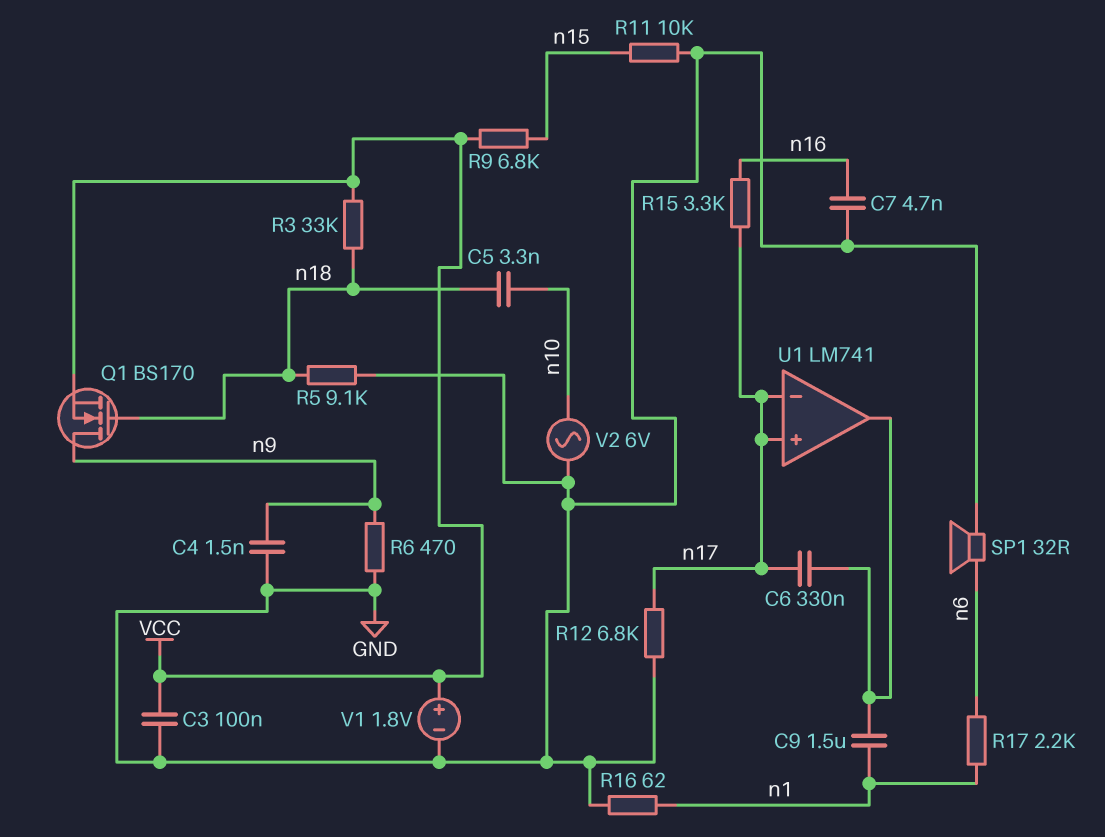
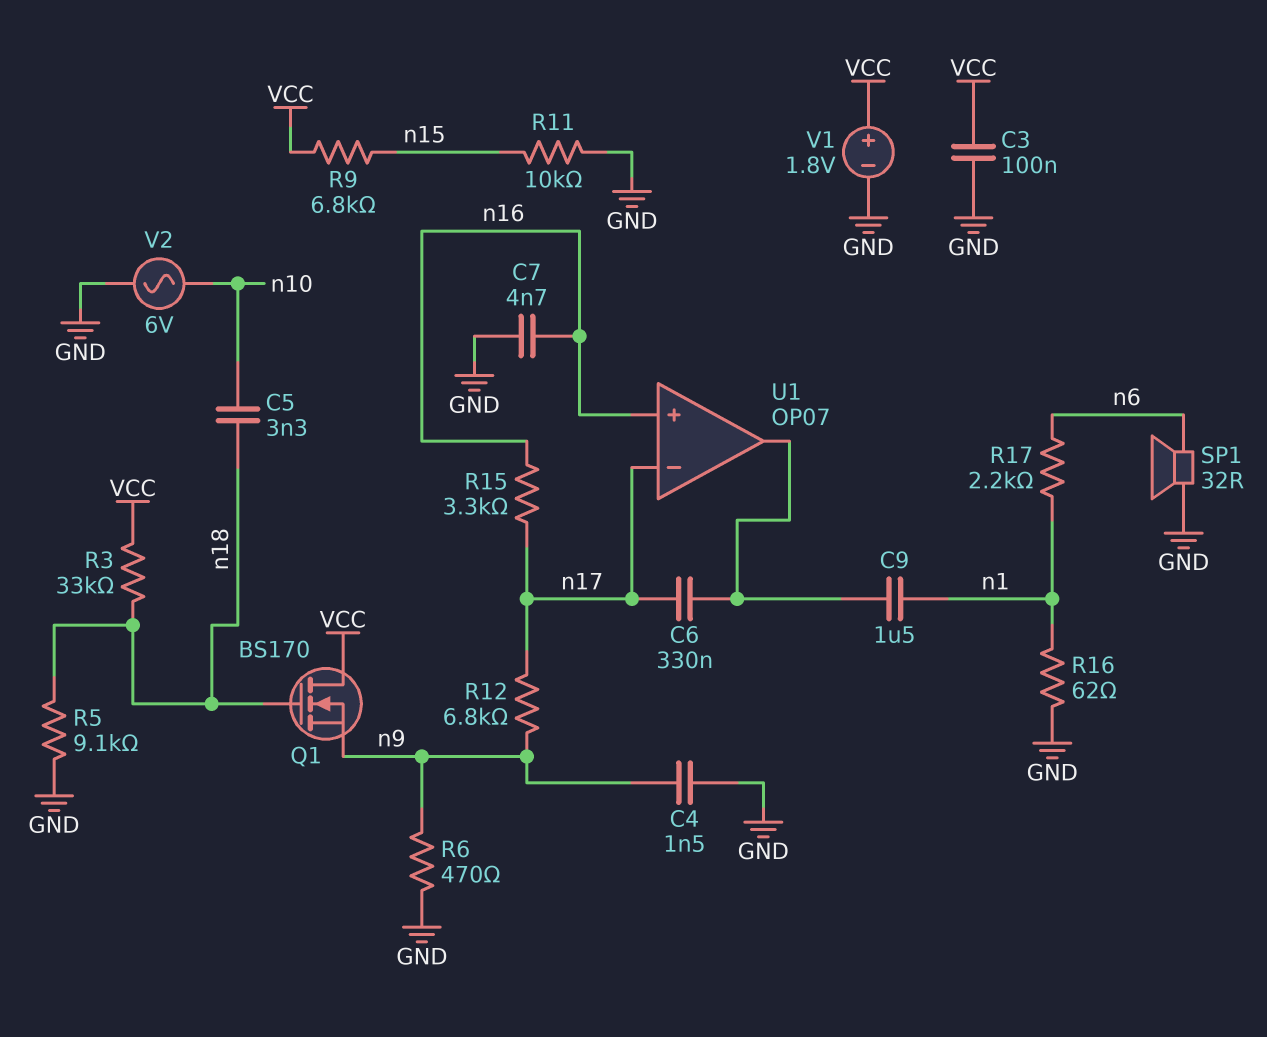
Q1: NMOS BS170 (G n18, D n9, S VCC) -> NMOS BS170 (G n18, D VCC, S n9)
R12: 6.8k (GND, n17) -> 6.8k (n9, n17)
U1: LM741 -> OP07
U1 pin in+: n17 -> n16

